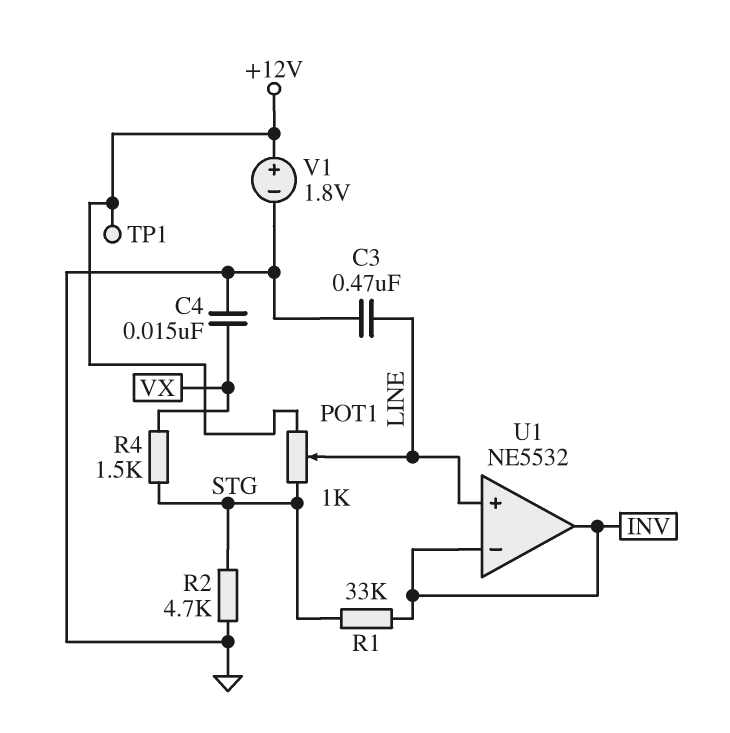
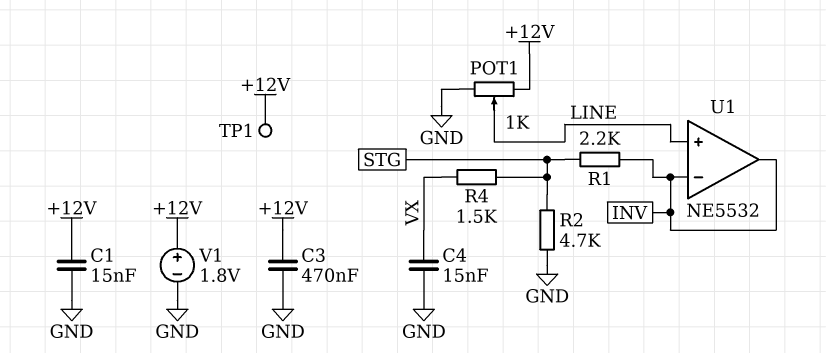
C1: none -> 15nF (+12V, GND)
C3: 470nF (GND, LINE) -> 470nF (+12V, GND)
POT1: 1k (+12V, STG, wiper LINE) -> 1k (+12V, GND, wiper LINE)
R1: 33k (INV, STG) -> 2.2k (INV, STG)

